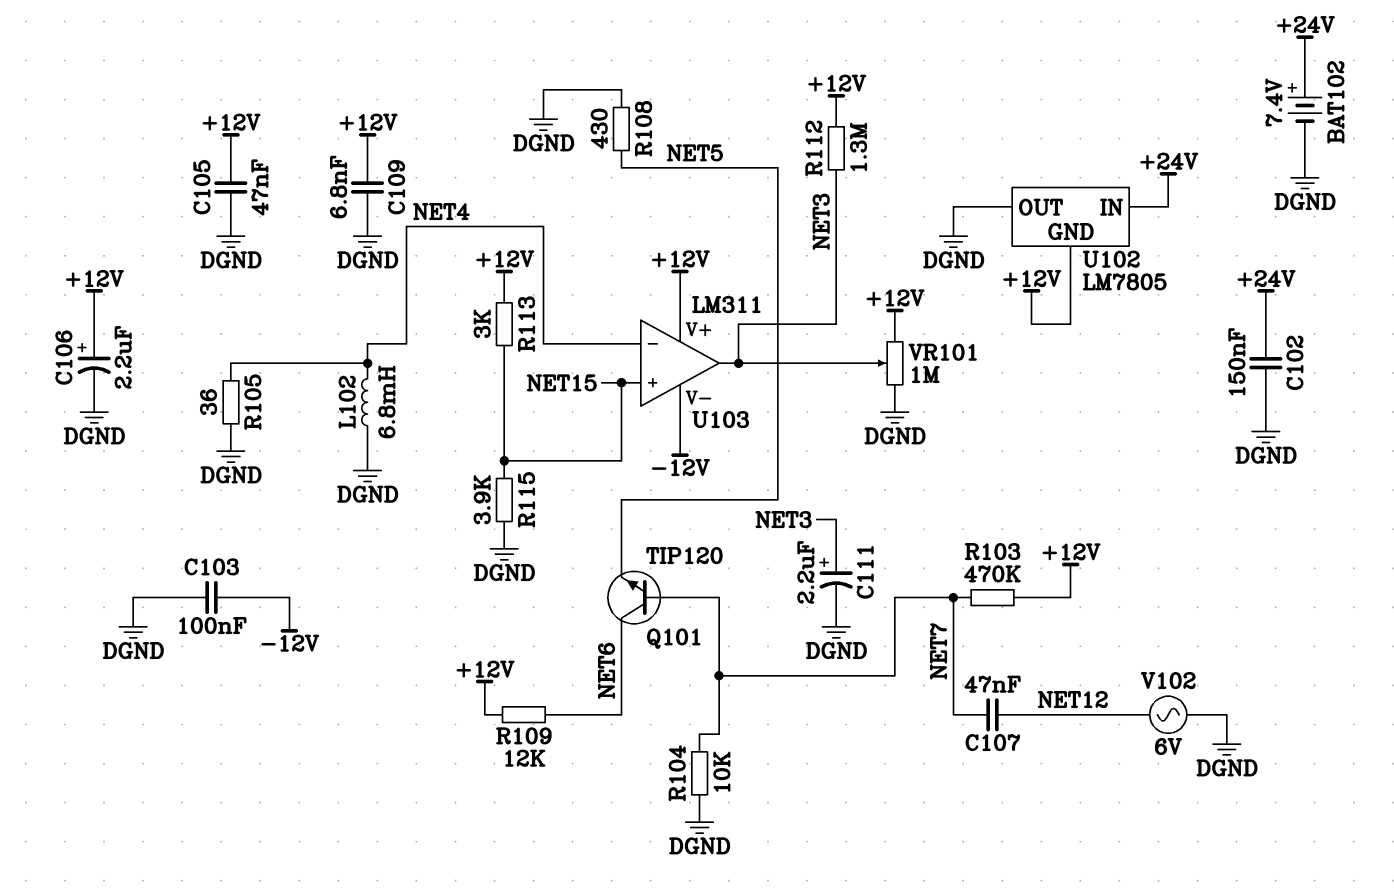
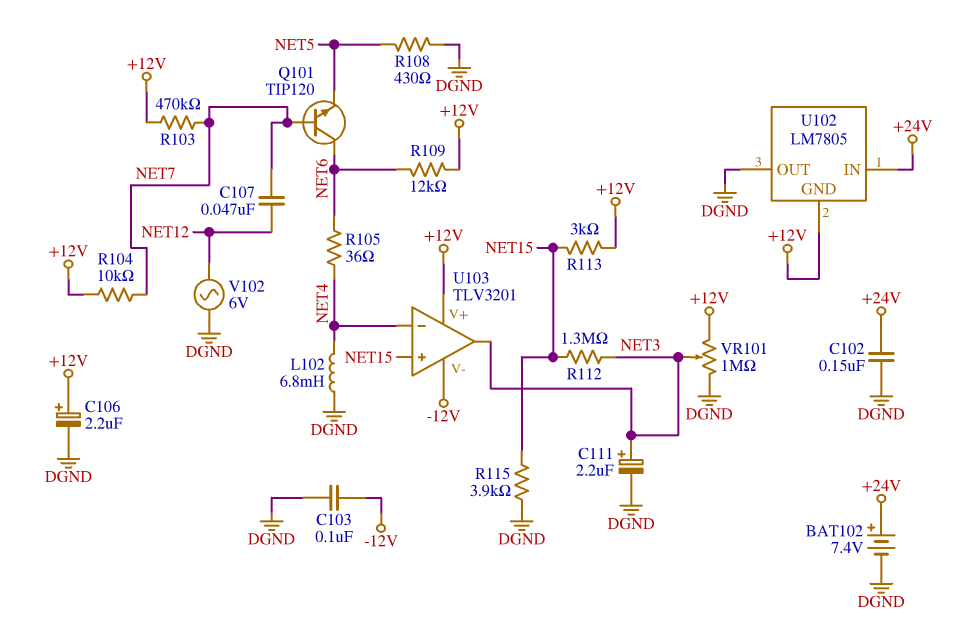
C105: 47nF (+12V, DGND) -> none
C109: 6.8nF (+12V, DGND) -> none
R104: 10k (DGND, NET7) -> 10k (+12V, NET7)
R105: 36 (DGND, NET4) -> 36 (NET4, NET6)
R112: 1.3M (+12V, NET3) -> 1.3M (NET3, NET15)
U103: LM311 -> TLV3201

